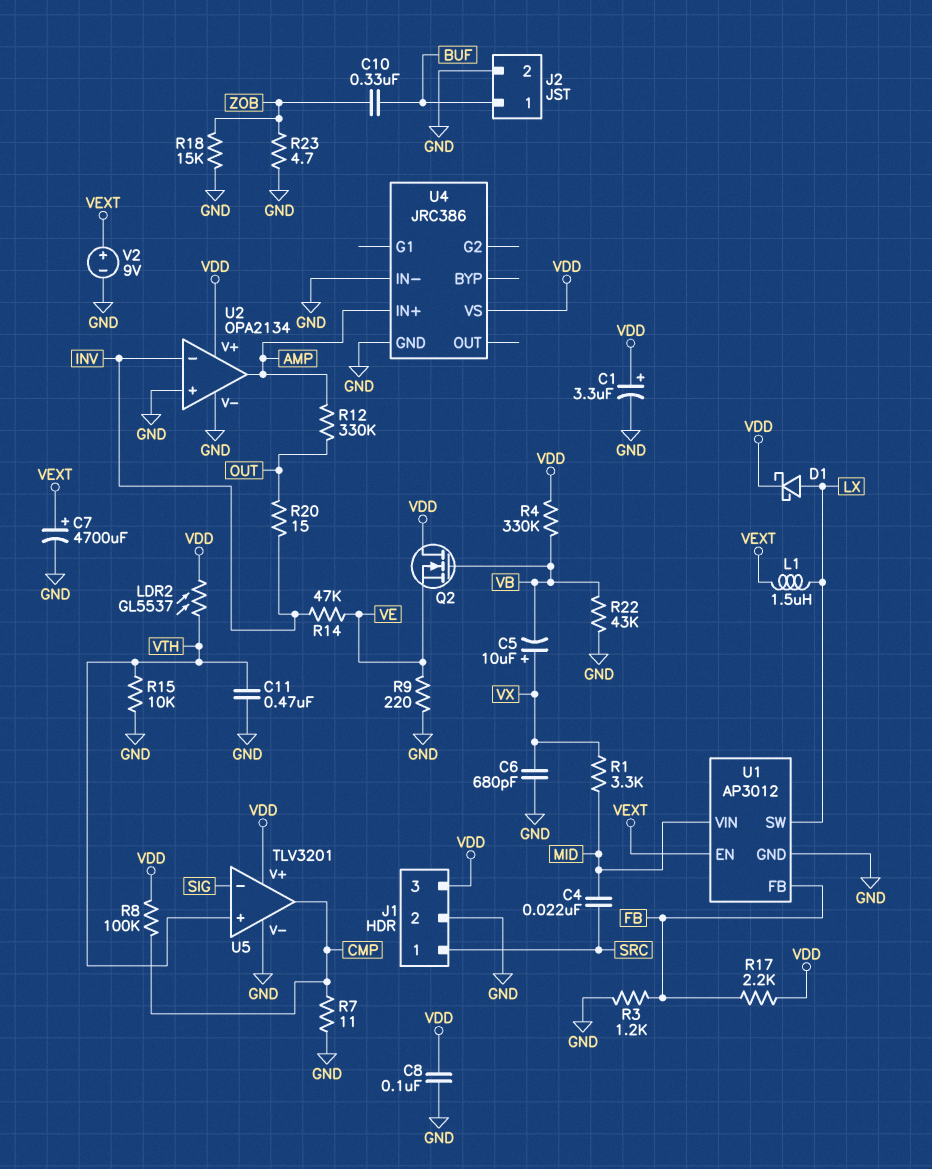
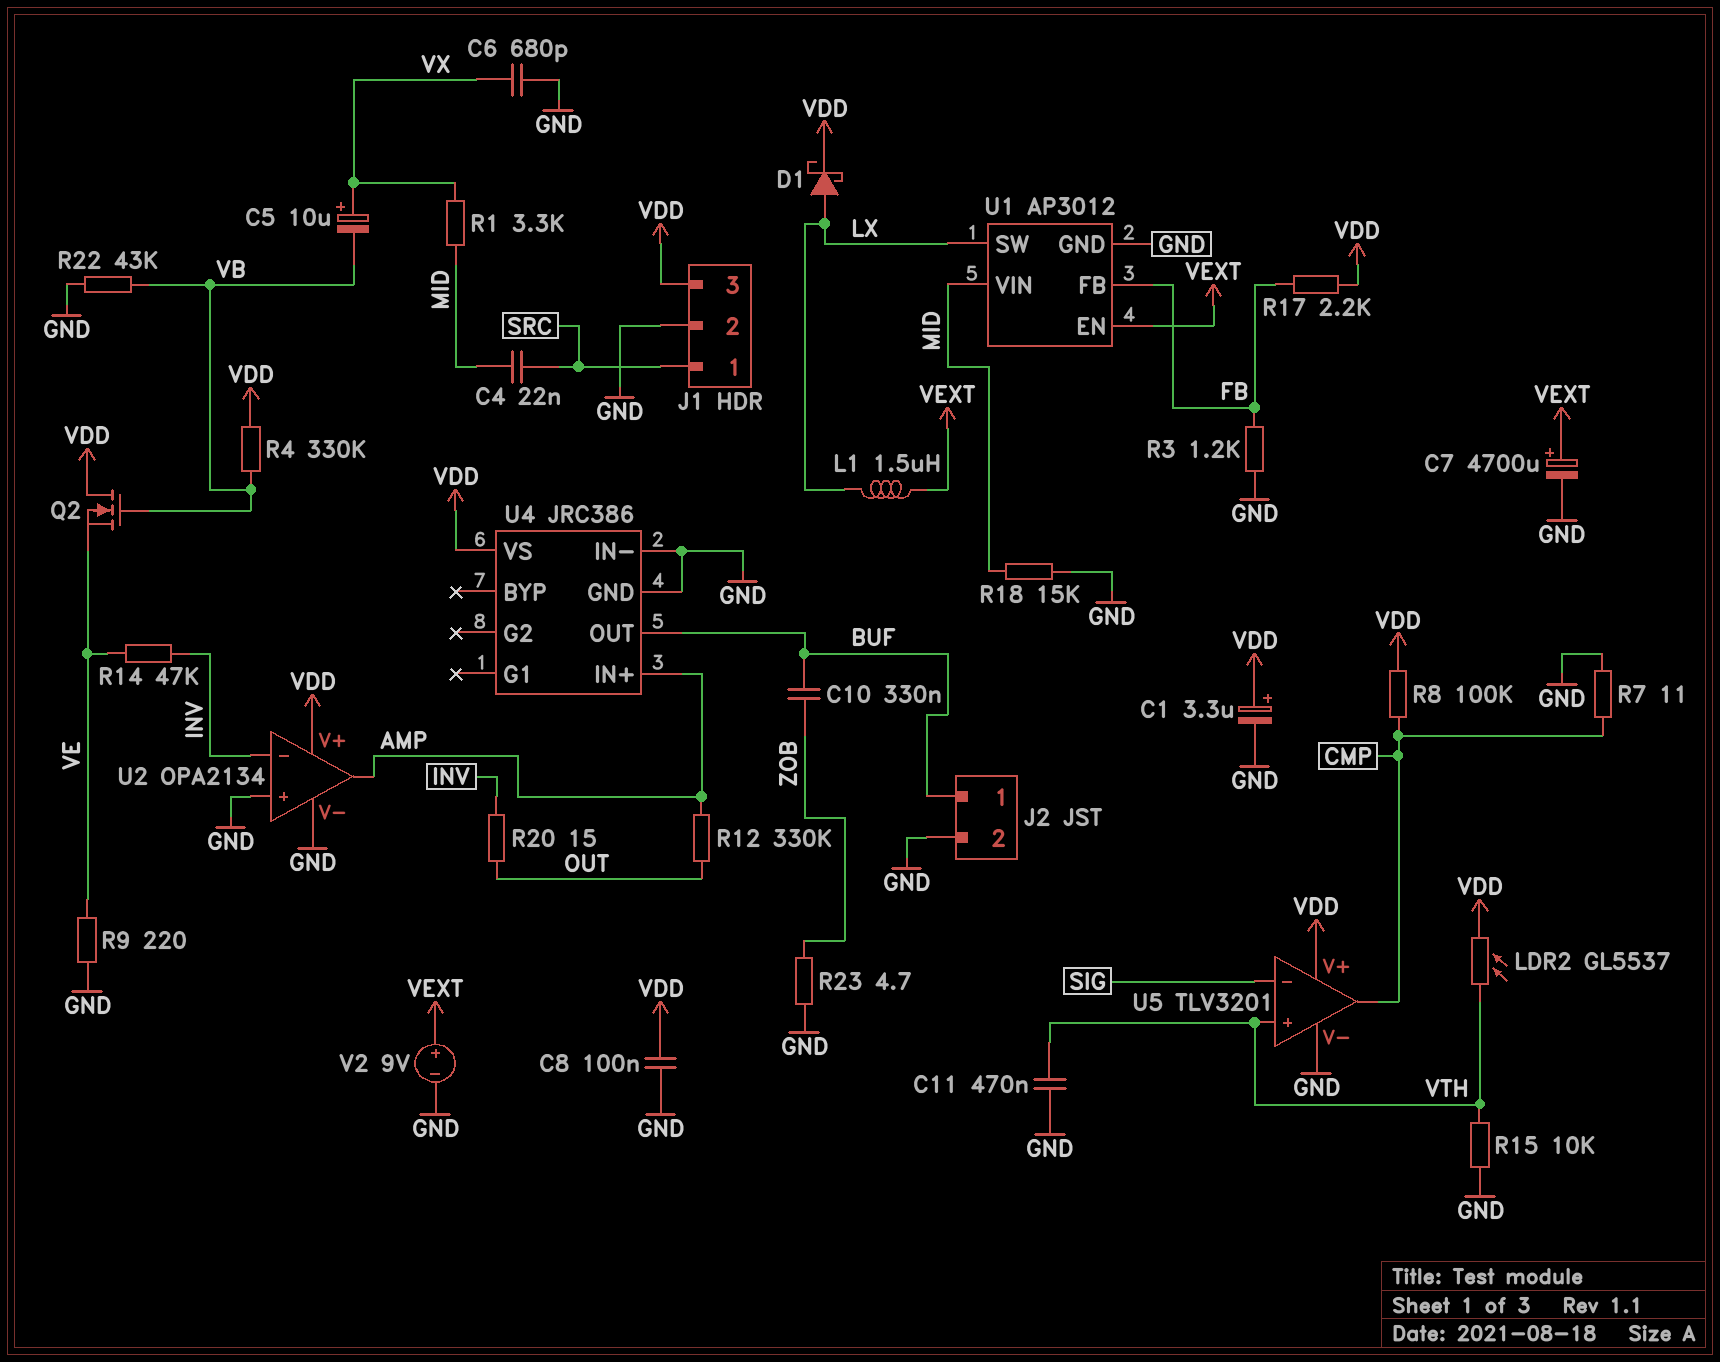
R18: 15k (GND, ZOB) -> 15k (GND, MID)
U4 pin OUT: none -> BUF

